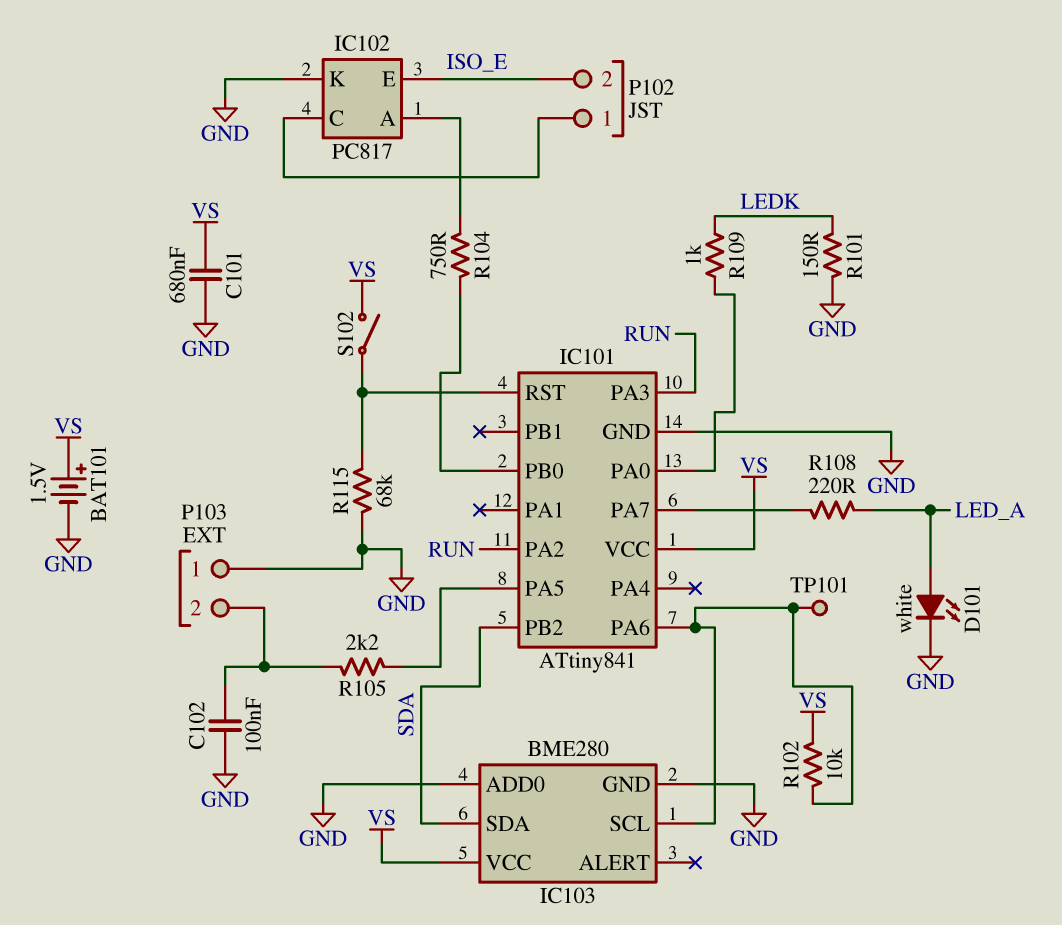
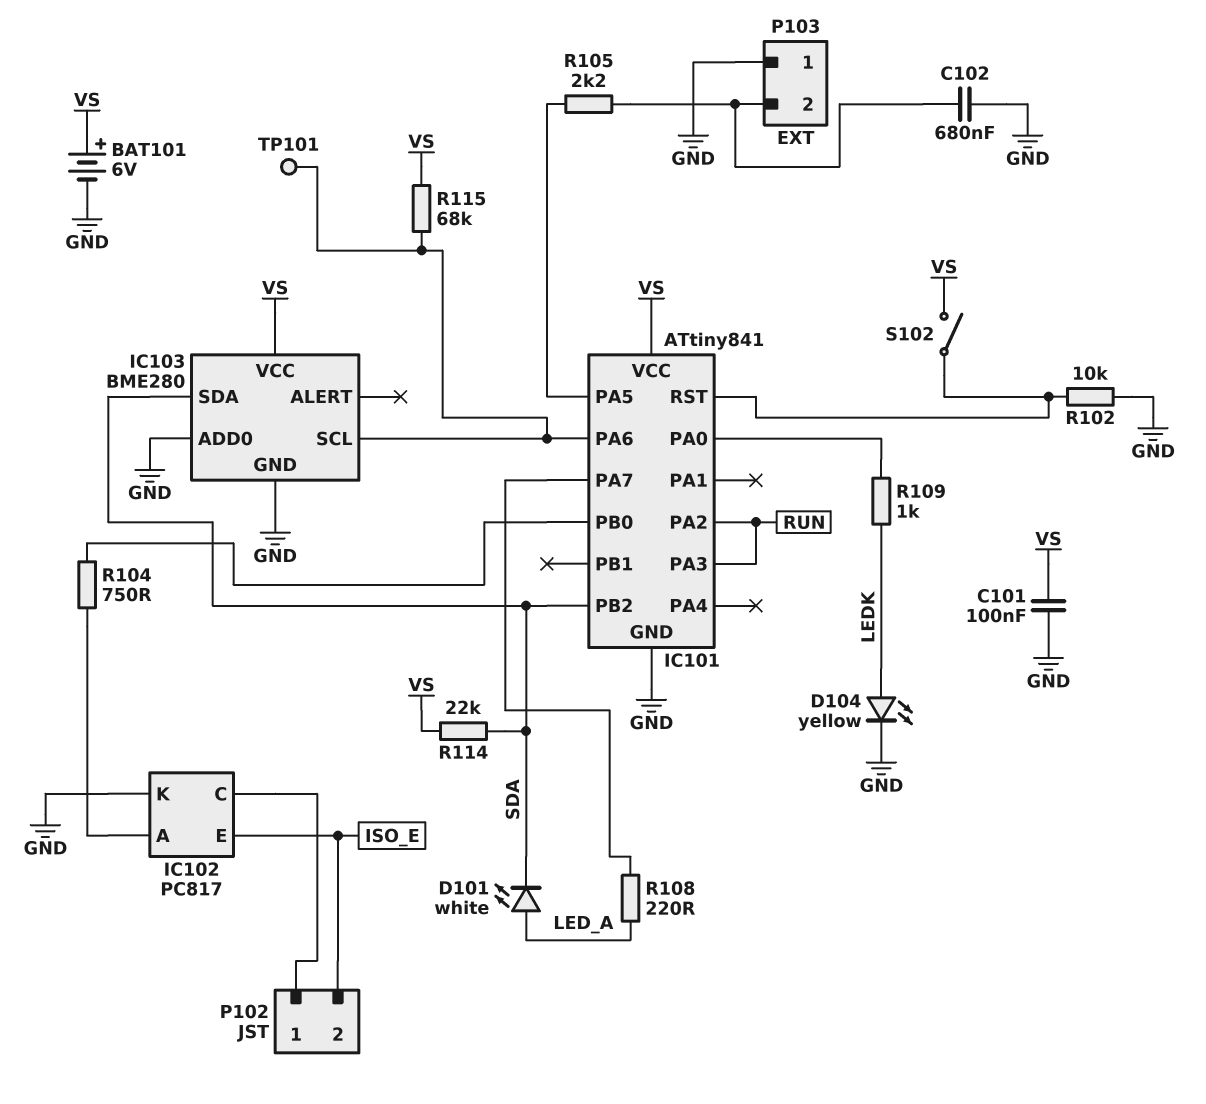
BAT101: 1.5V (plus VS, minus GND) -> 6V (plus VS, minus GND)
C101: 680nF (GND, VS) -> 100nF (GND, VS)
C102: 100nF (GND, P103/2) -> 680nF (GND, P103/2)
D101: LED white (A LED_A, K GND) -> LED white (A LED_A, K SDA)
D104: none -> LED yellow (A LEDK, K GND)
R101: 150 (GND, LEDK) -> none
R102: 10k (IC101/PA6, VS) -> 10k (GND, IC101/RST)
R114: none -> 22k (SDA, VS)
R115: 68k (GND, IC101/RST) -> 68k (IC101/PA6, VS)

